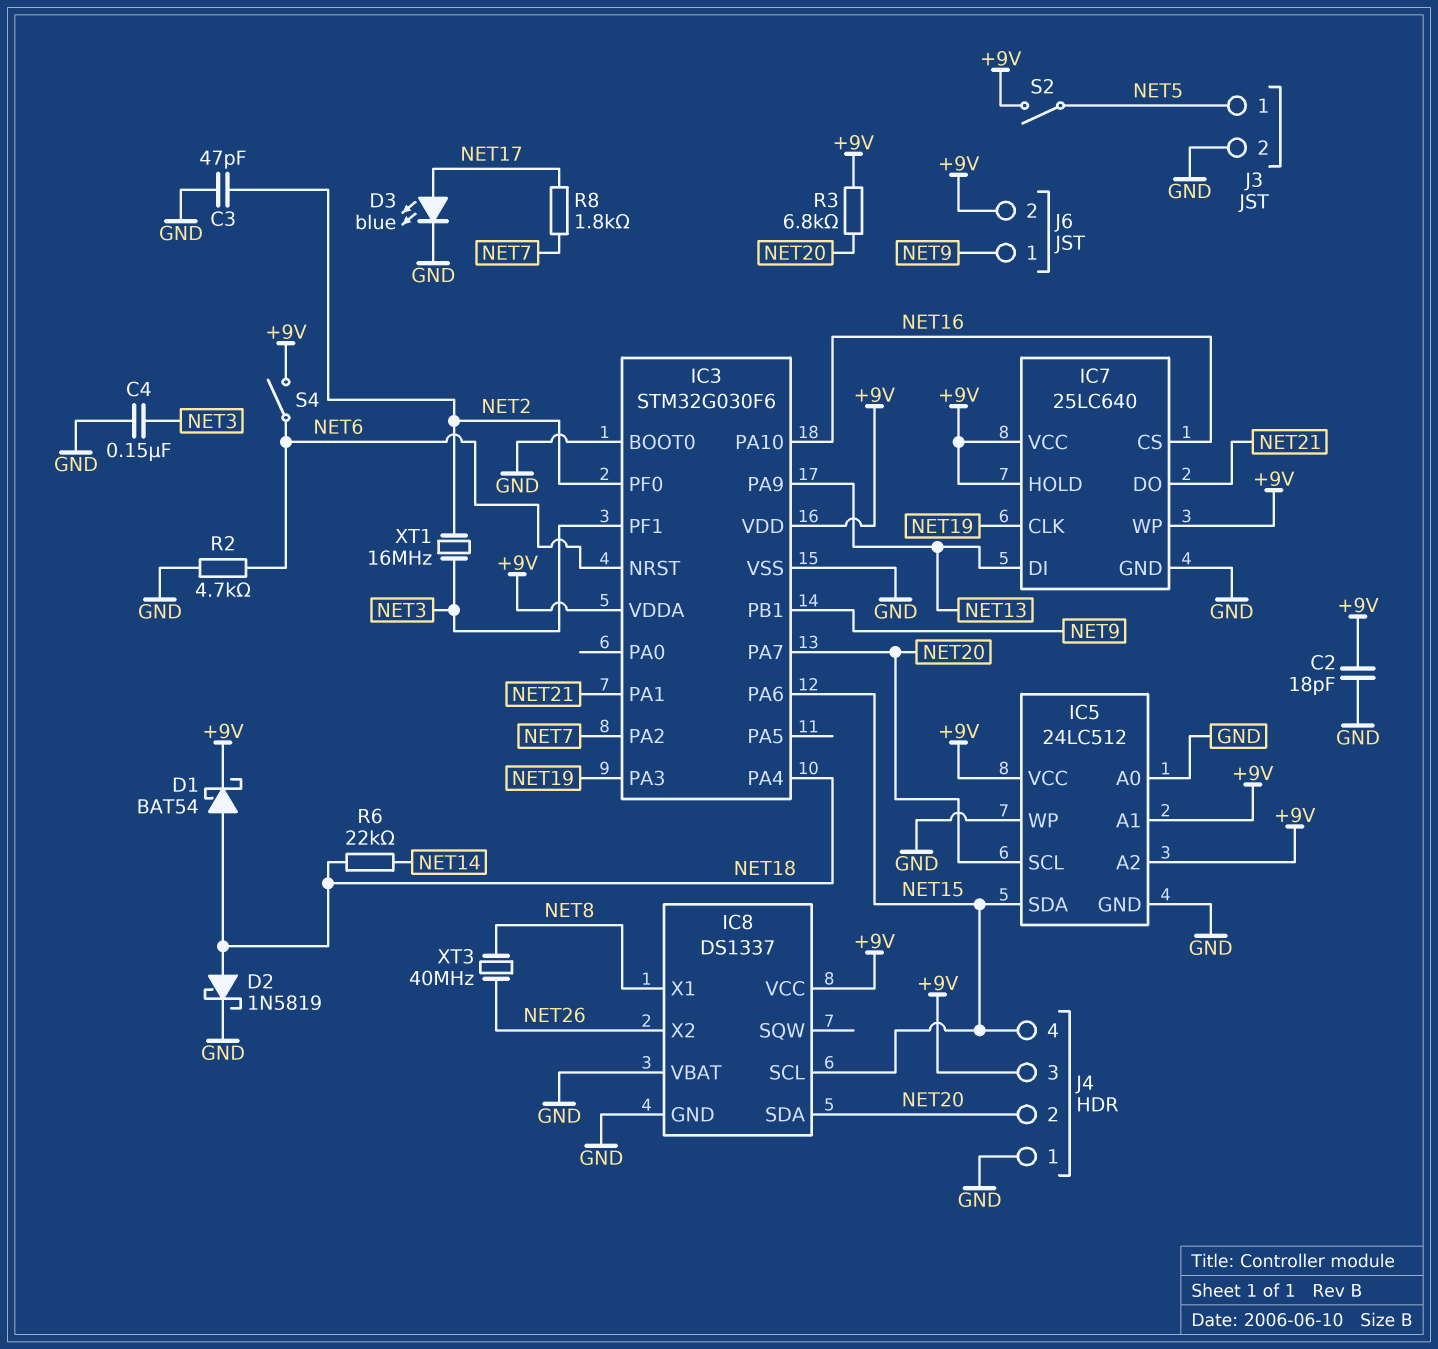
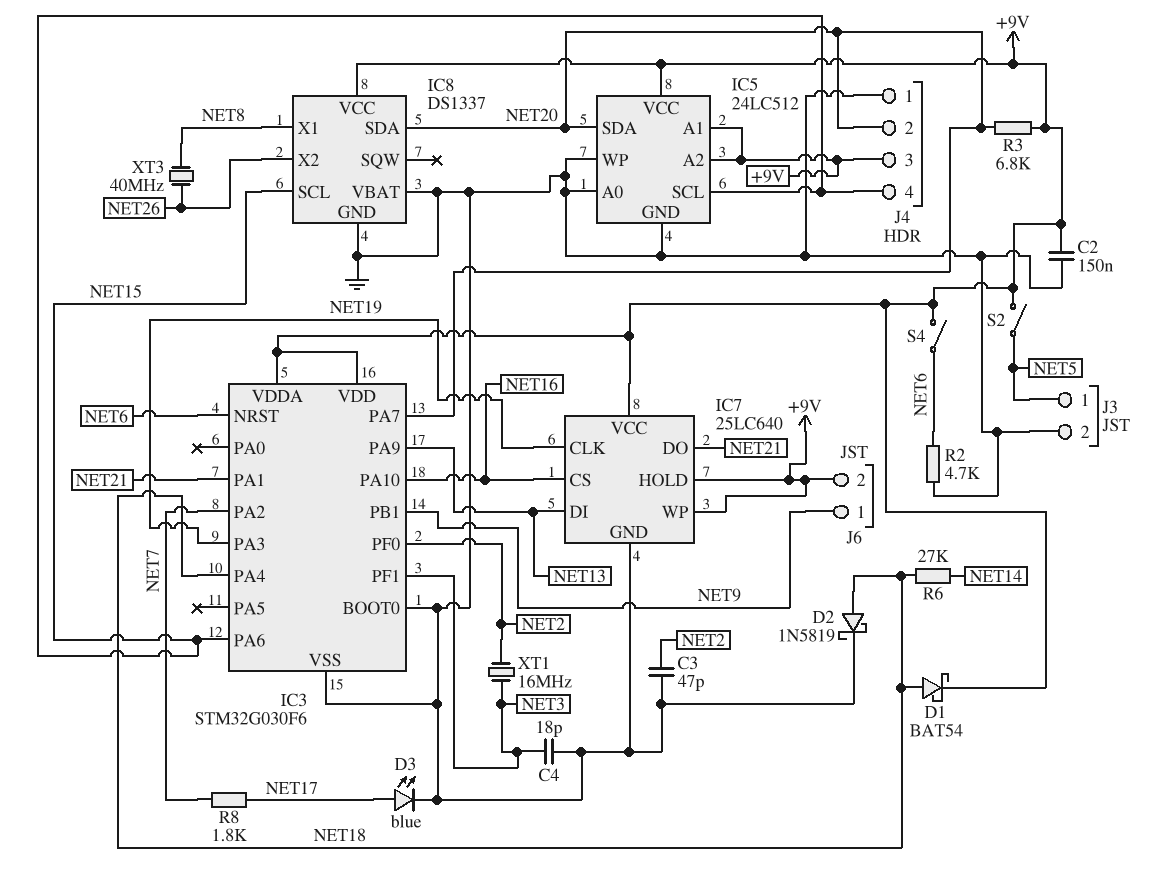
C2: 18pF (+9V, GND) -> 150nF (+9V, GND)
C4: 150nF (GND, NET3) -> 18pF (GND, NET3)
IC5 pin SCL: NET20 -> NET15
IC5 pin SDA: NET15 -> NET20
R6: 22k (NET14, NET18) -> 27k (NET14, NET18)

